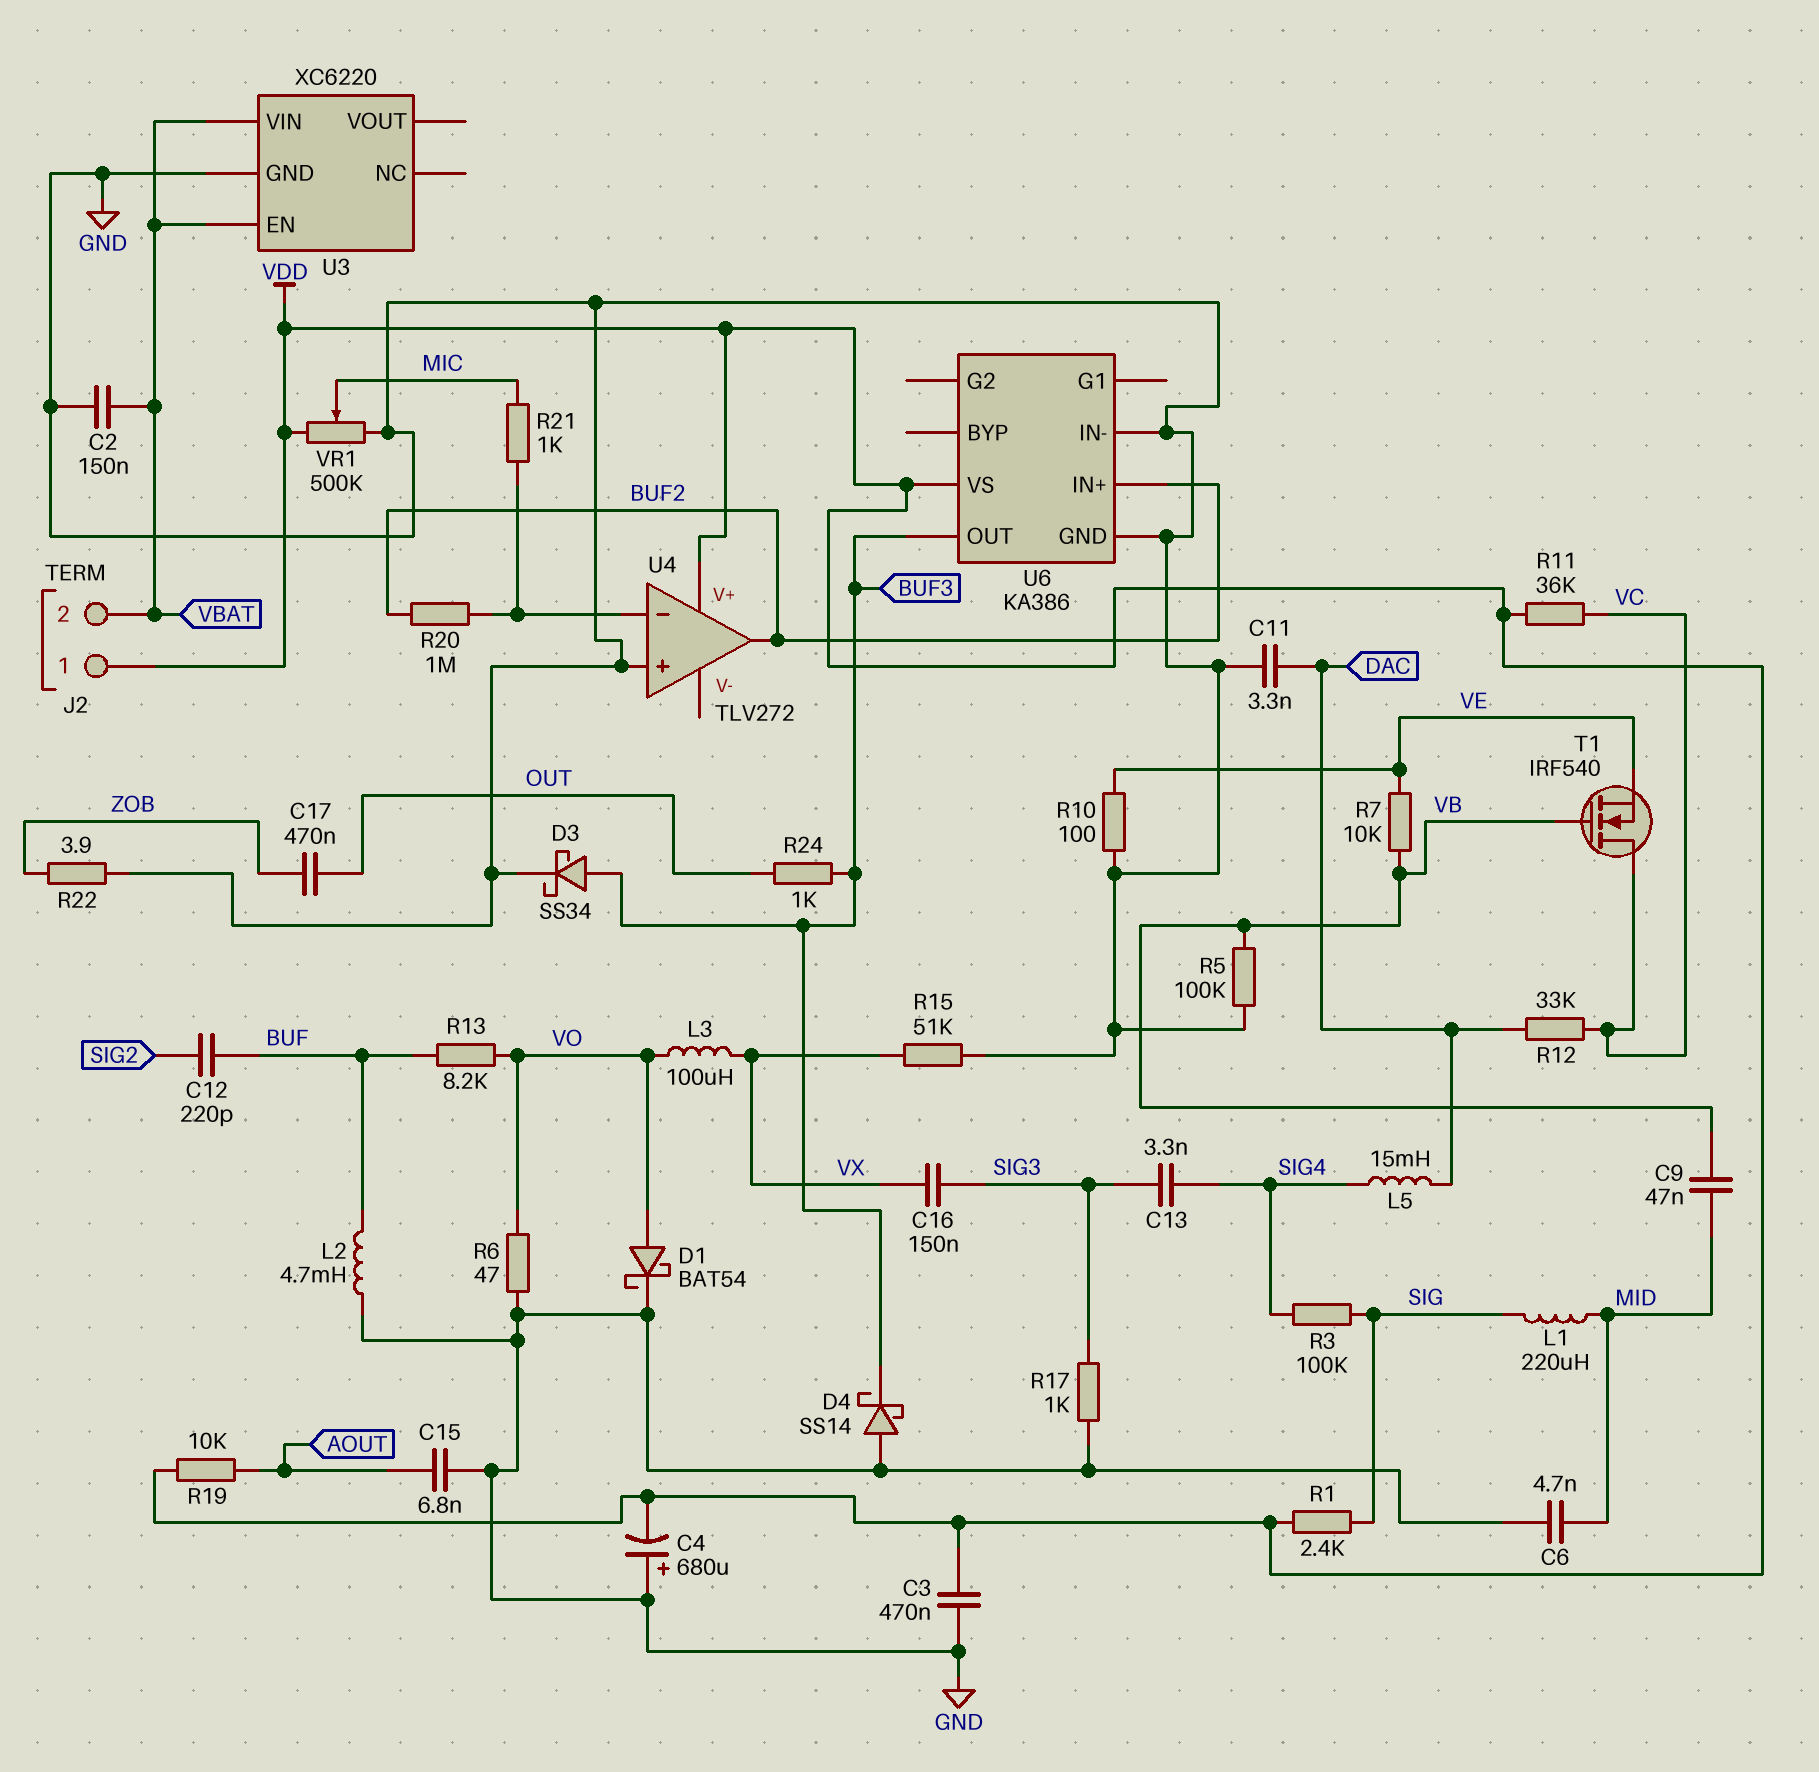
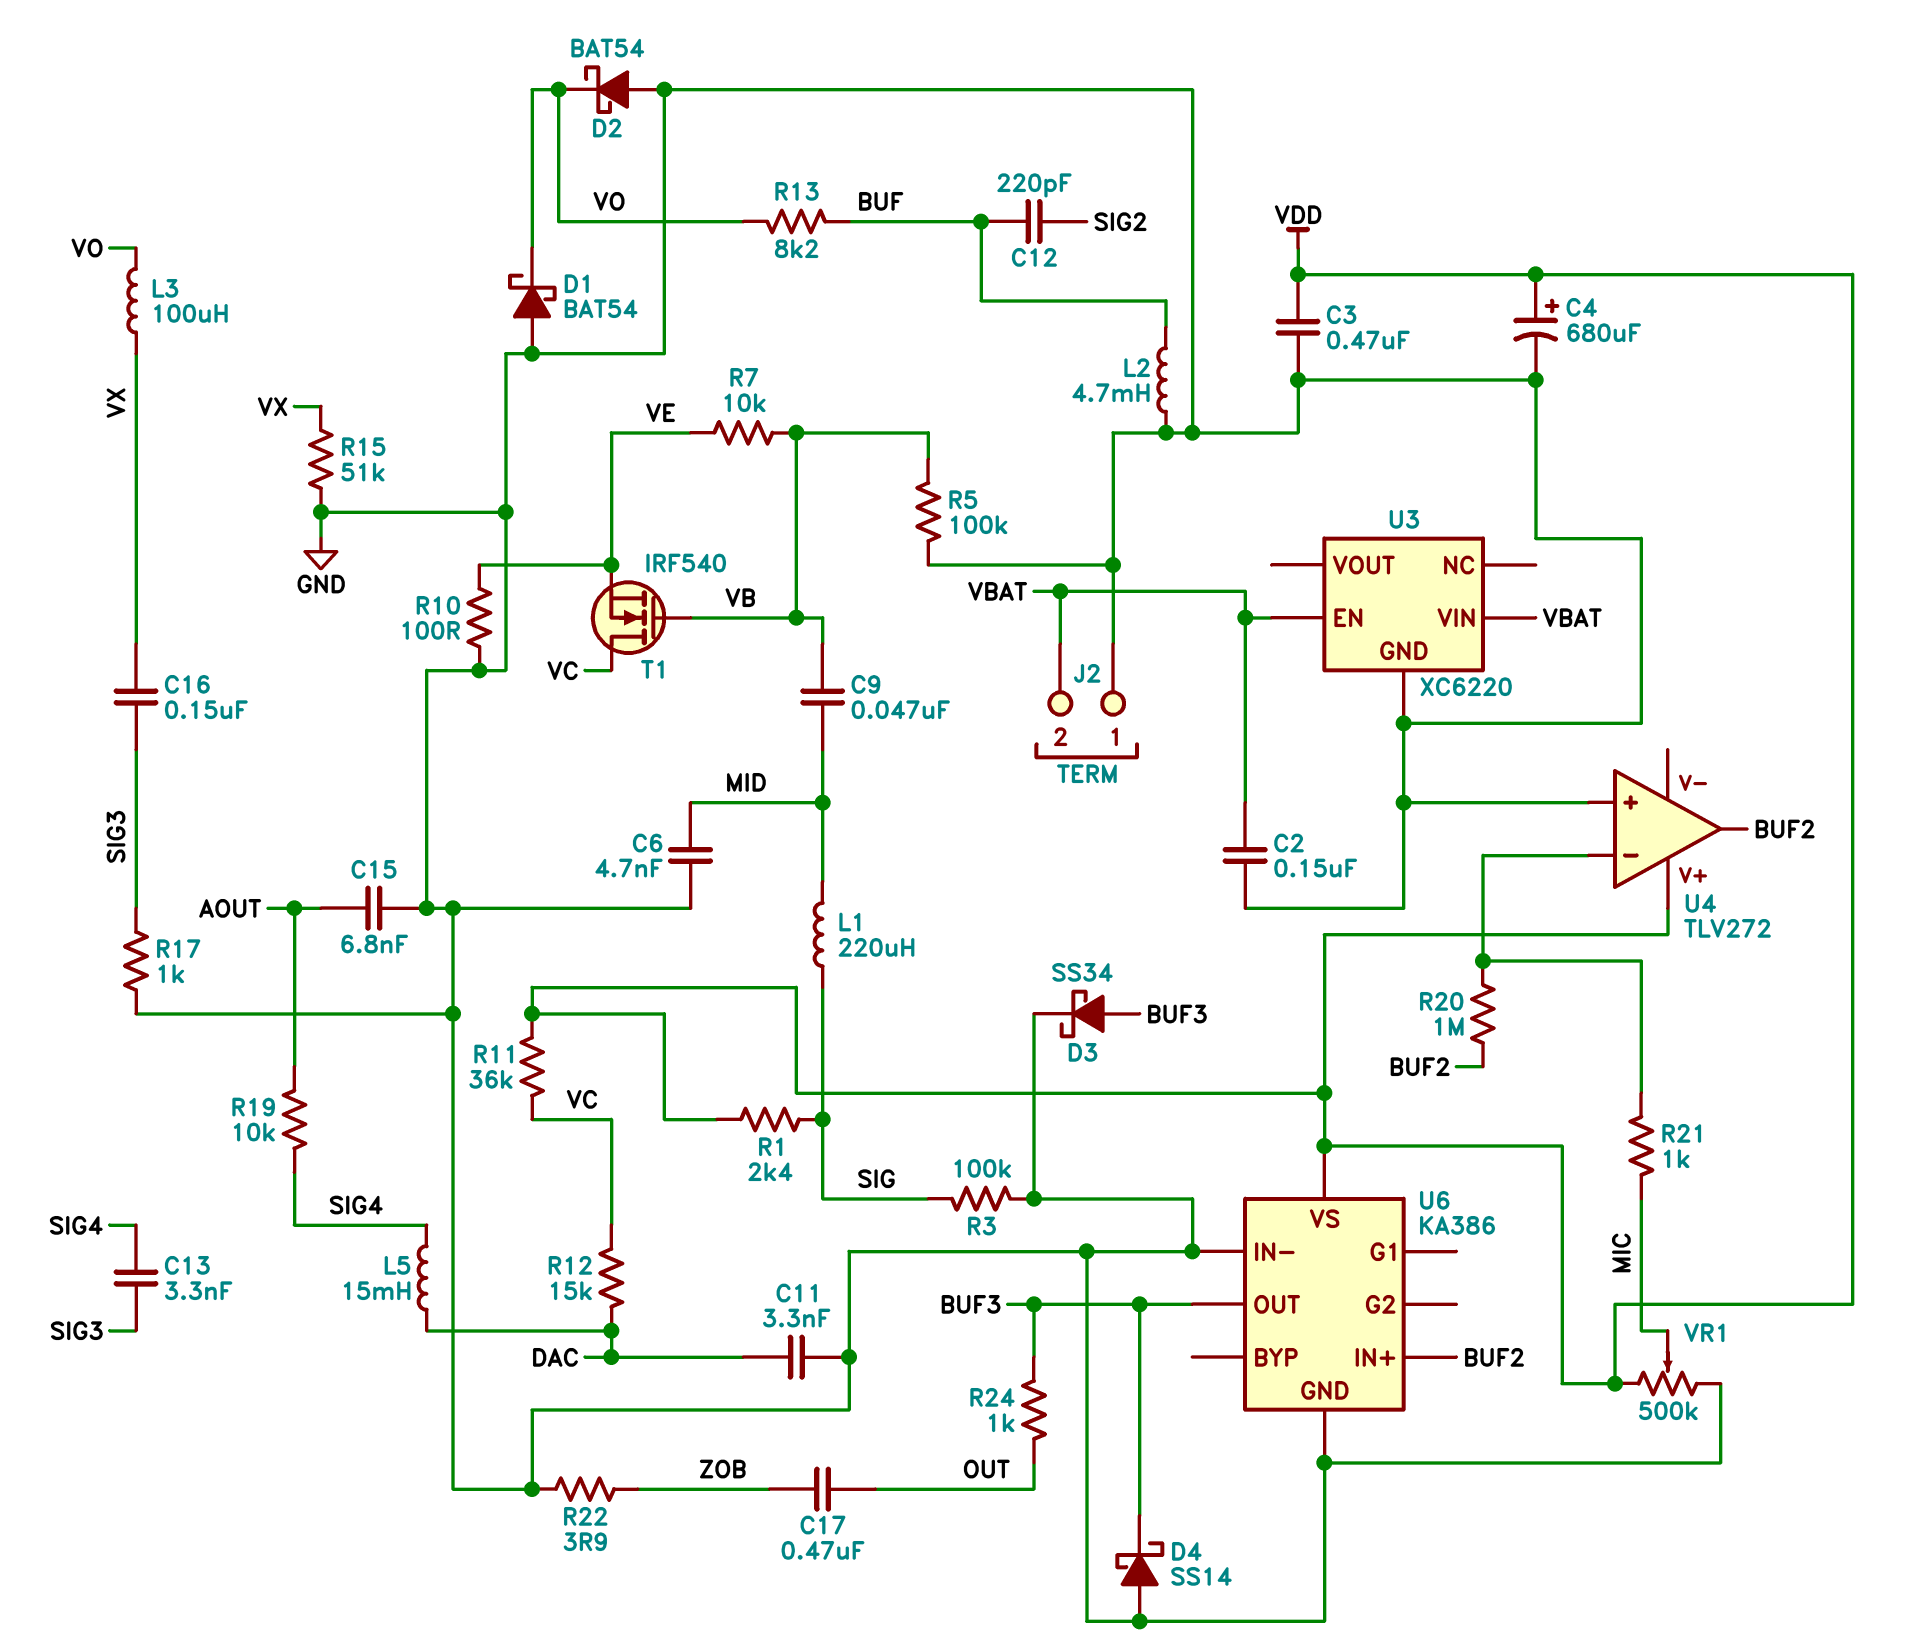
C4: 680uF (plus GND, minus VDD) -> 680uF (plus VDD, minus GND)
D1: schottky BAT54 (A VO, K GND) -> schottky BAT54 (A GND, K VO)
D2: none -> schottky BAT54 (A GND, K VO)
J2 pin 1: VDD -> GND
R3: 100k (SIG, SIG4) -> 100k (GND, SIG)
R6: 47 (GND, VO) -> none
R12: 33k (DAC, VC) -> 15k (DAC, VC)
R19: 10k (AOUT, VDD) -> 10k (AOUT, SIG4)

